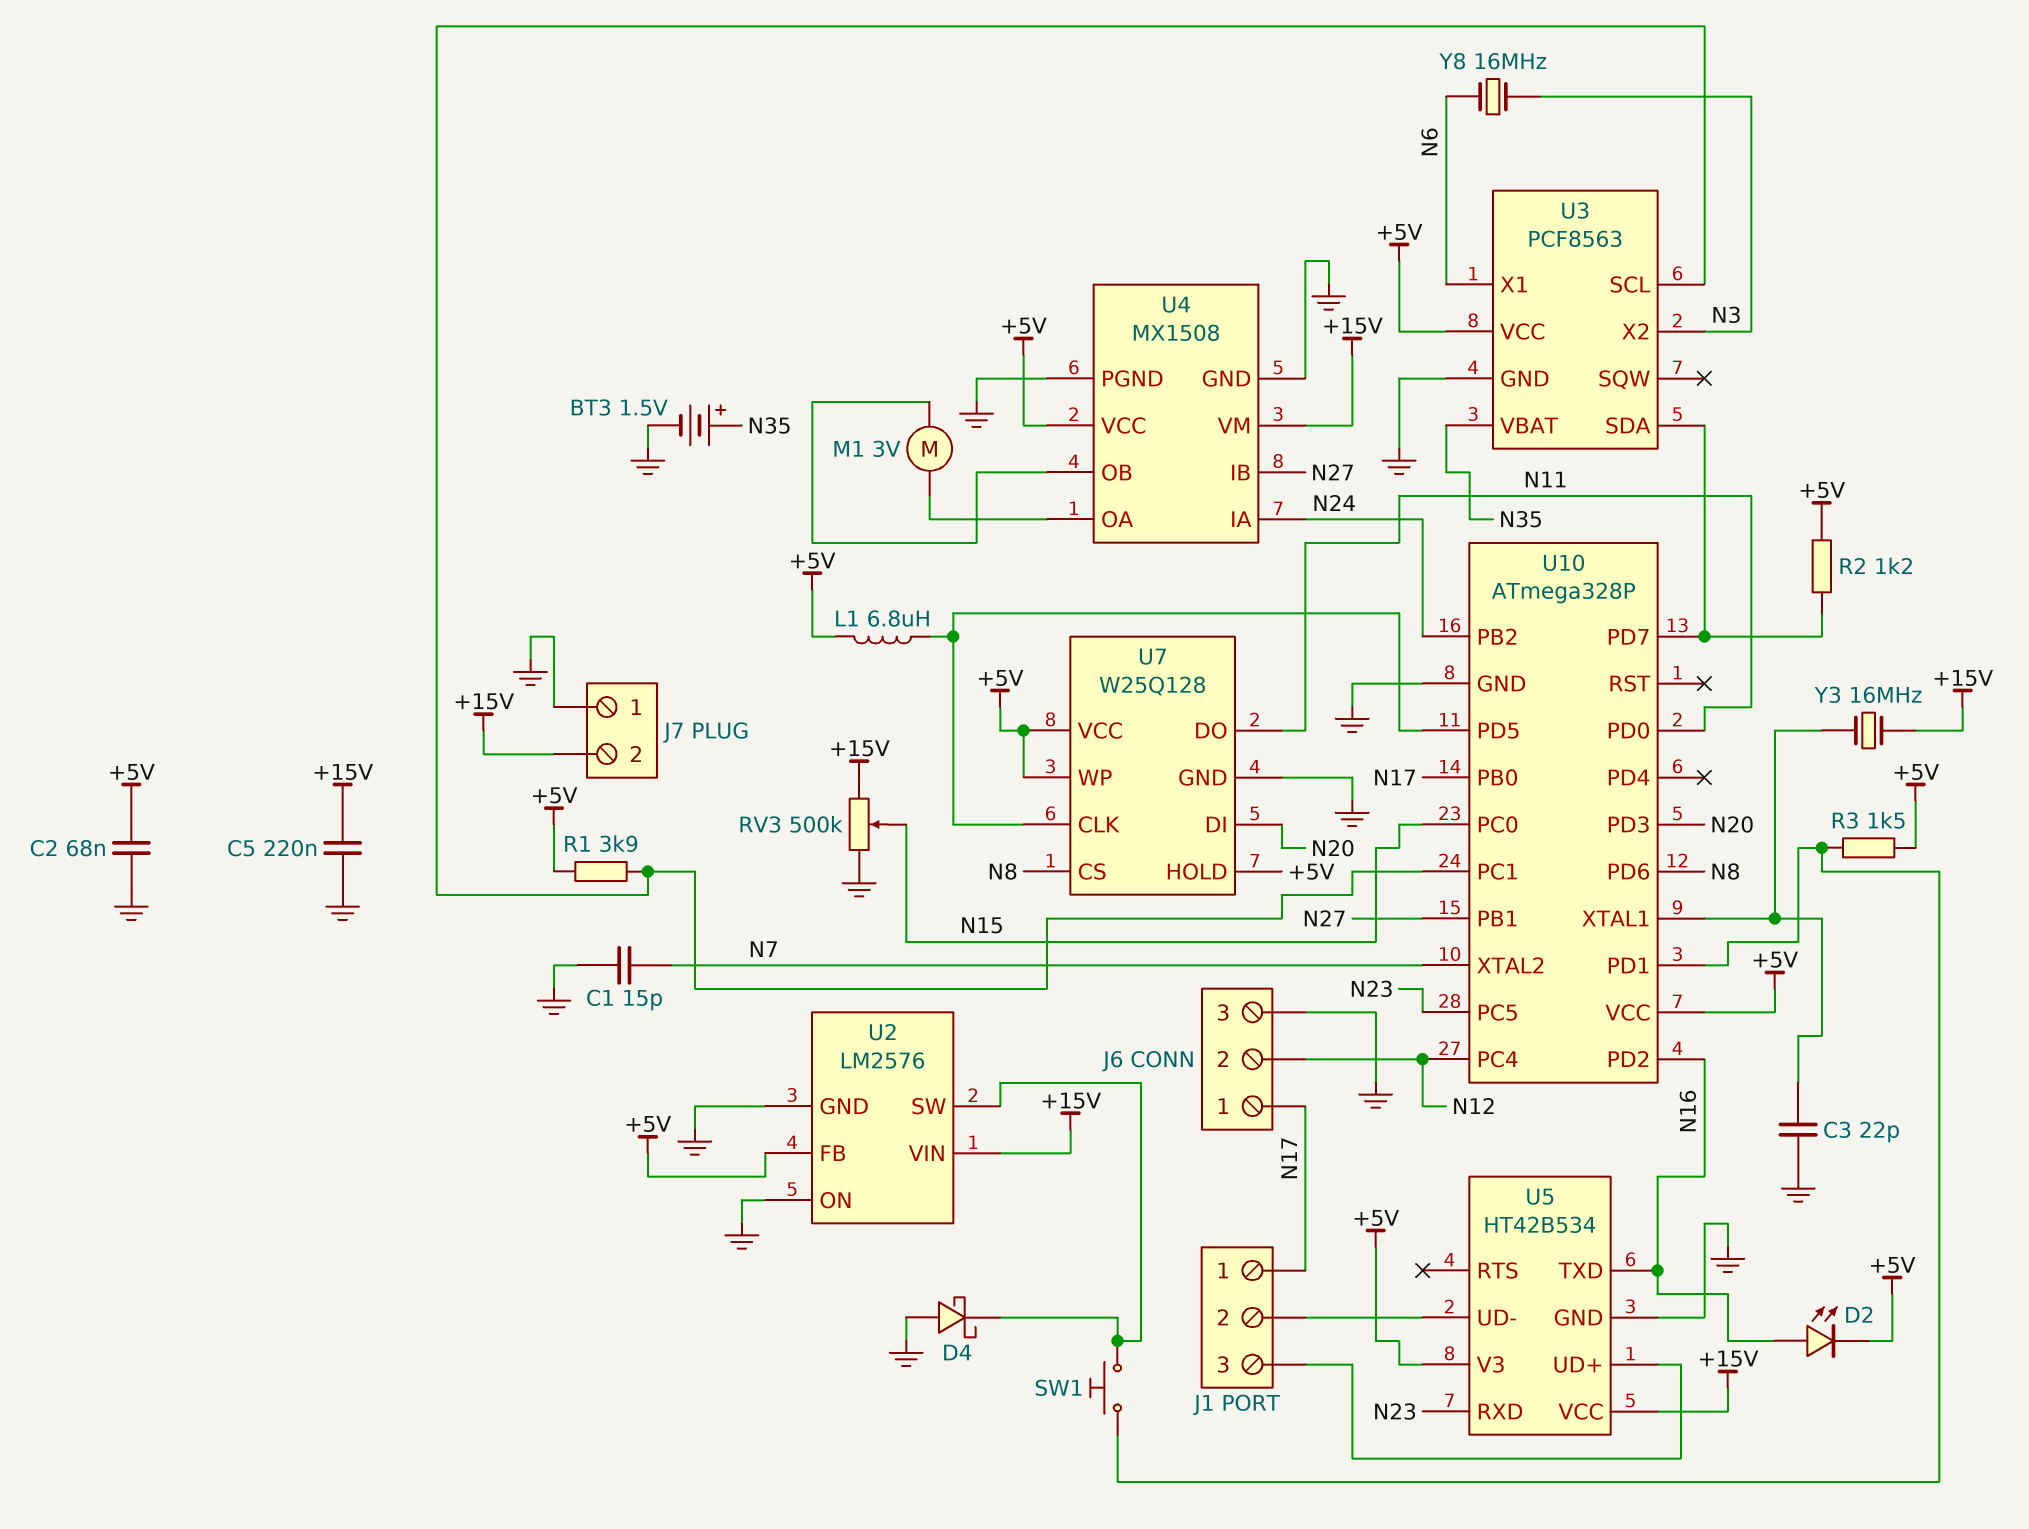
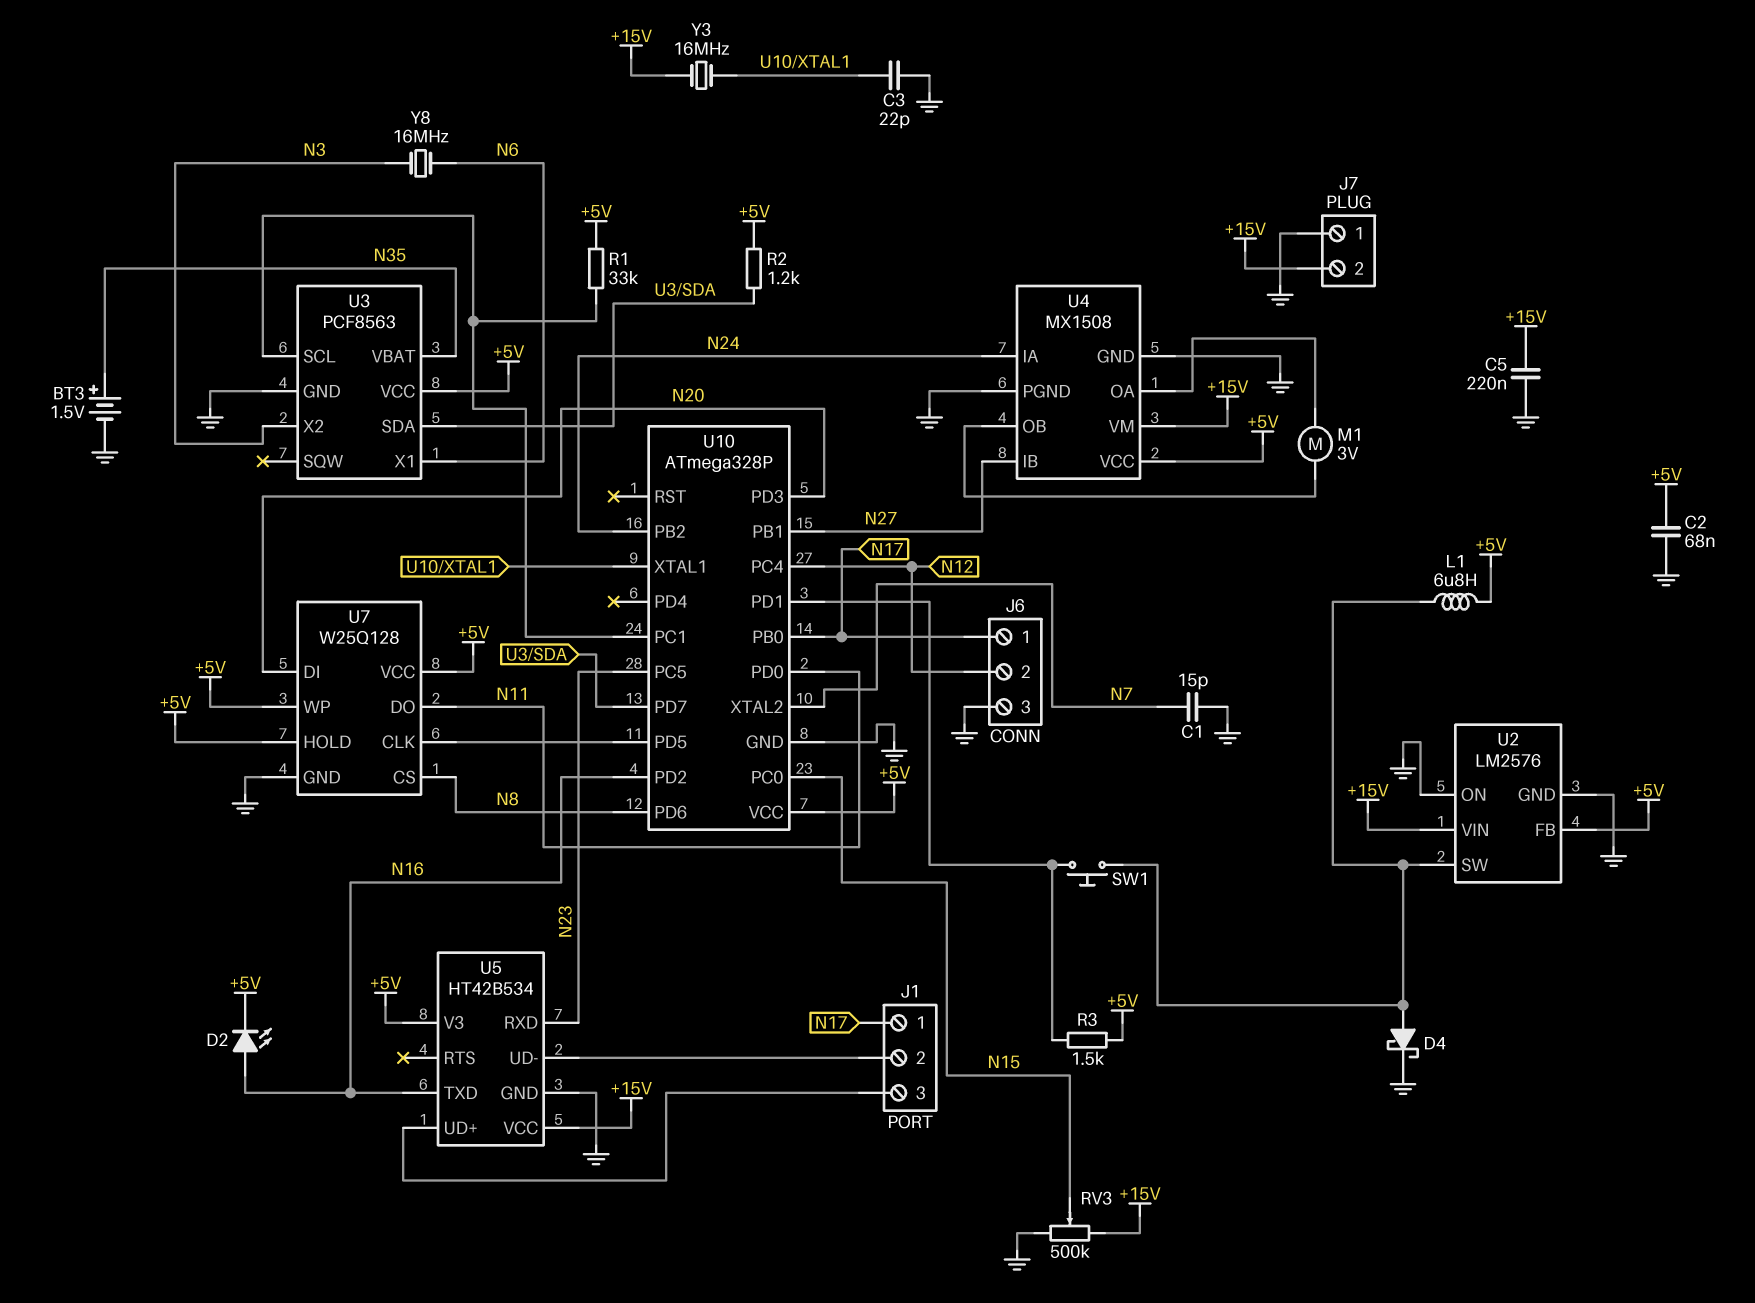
D4: schottky (A GND, K U2/SW) -> schottky (A U2/SW, K GND)
L1: 6.8uH (+5V, U7/CLK) -> 6.8uH (+5V, U2/SW)
R1: 3.9k (+5V, U3/SCL) -> 33k (+5V, U3/SCL)

